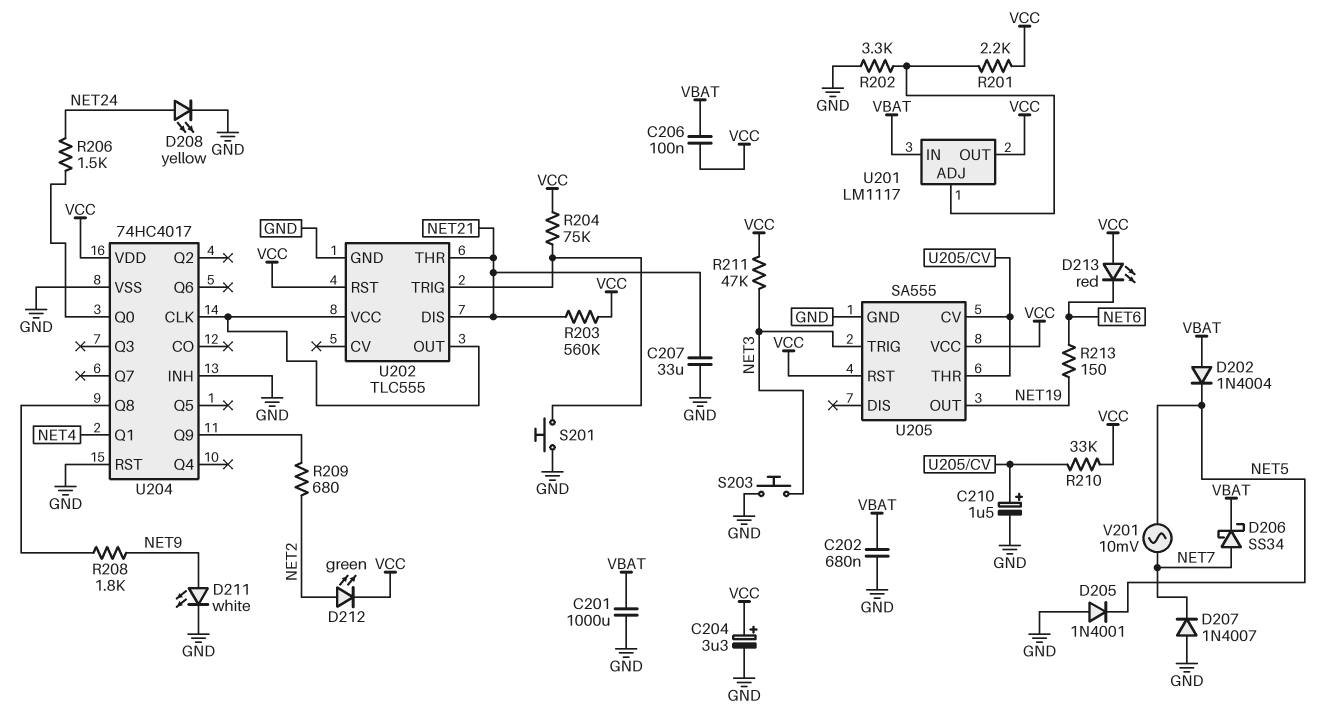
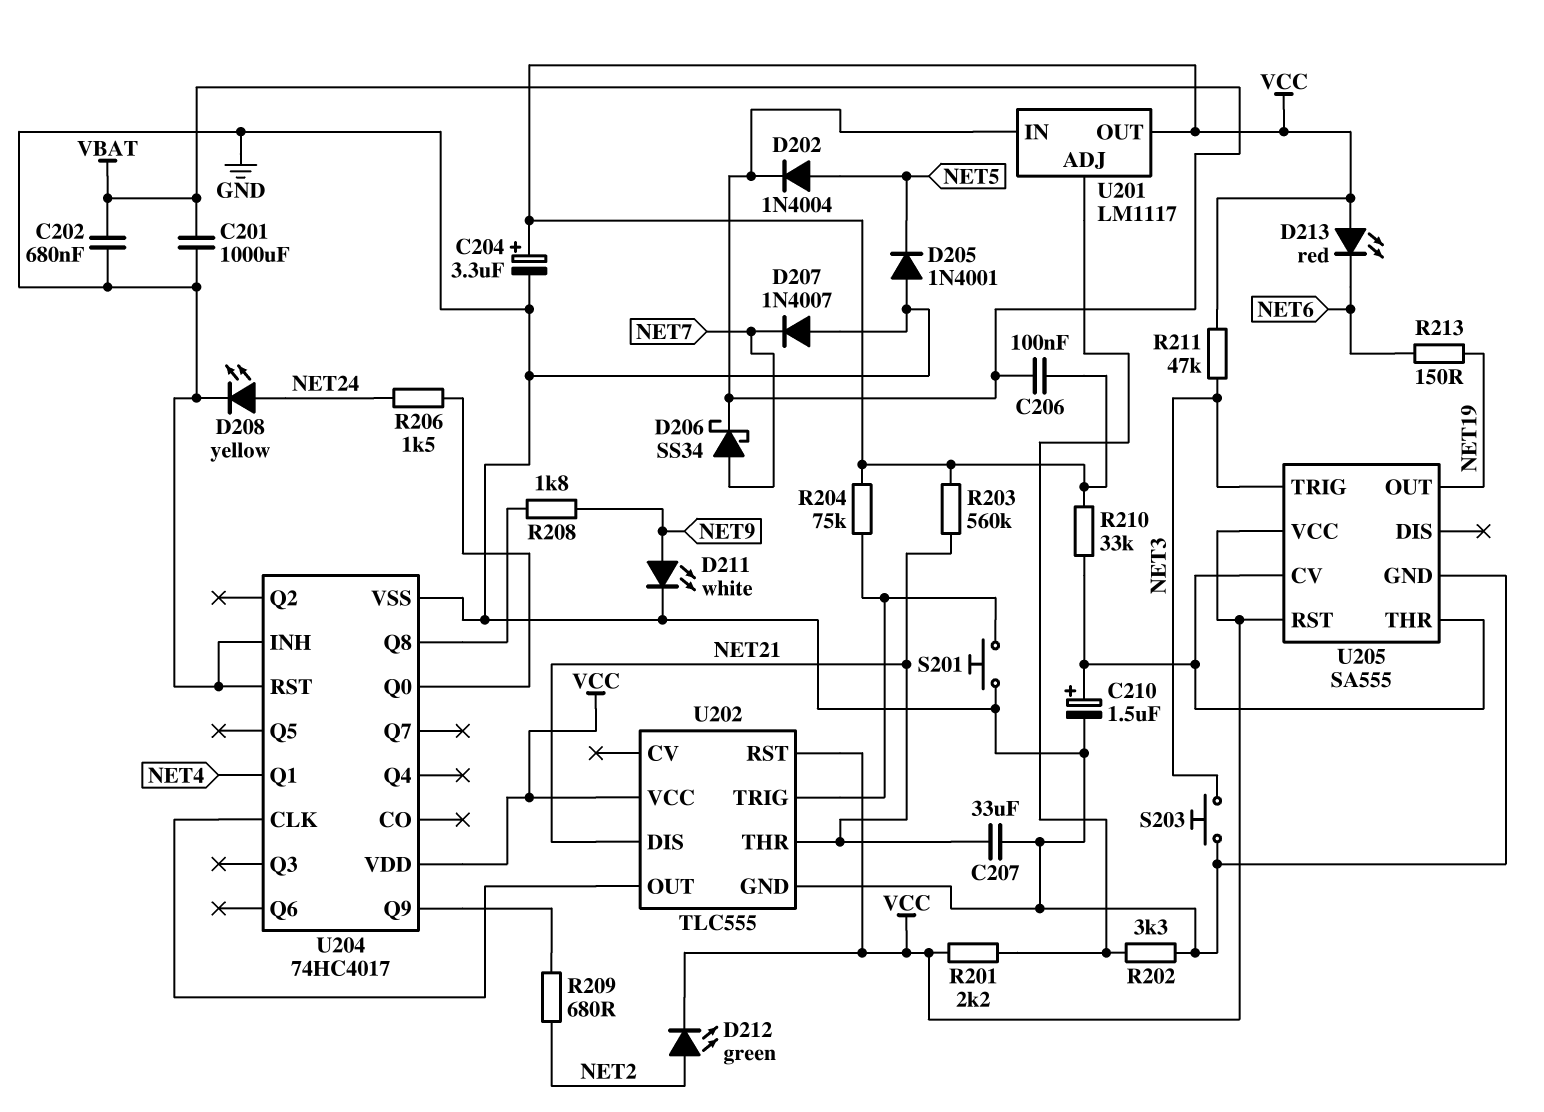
D202: diode 1N4004 (A VBAT, K NET5) -> diode 1N4004 (A NET5, K VBAT)
U202 pin VCC: U202/OUT -> VCC
V201: AC 10mV (NET5, NET7) -> none

